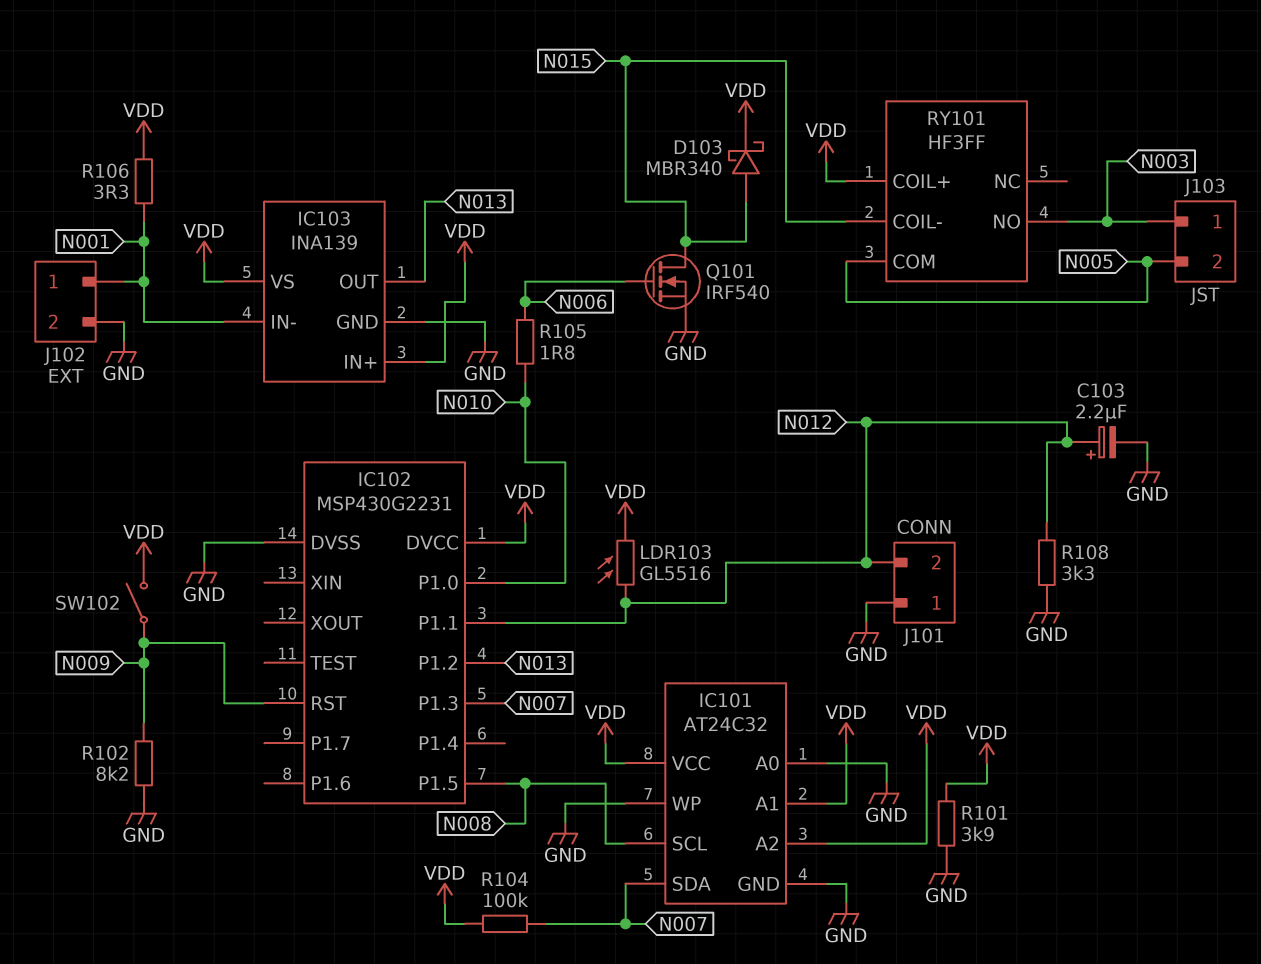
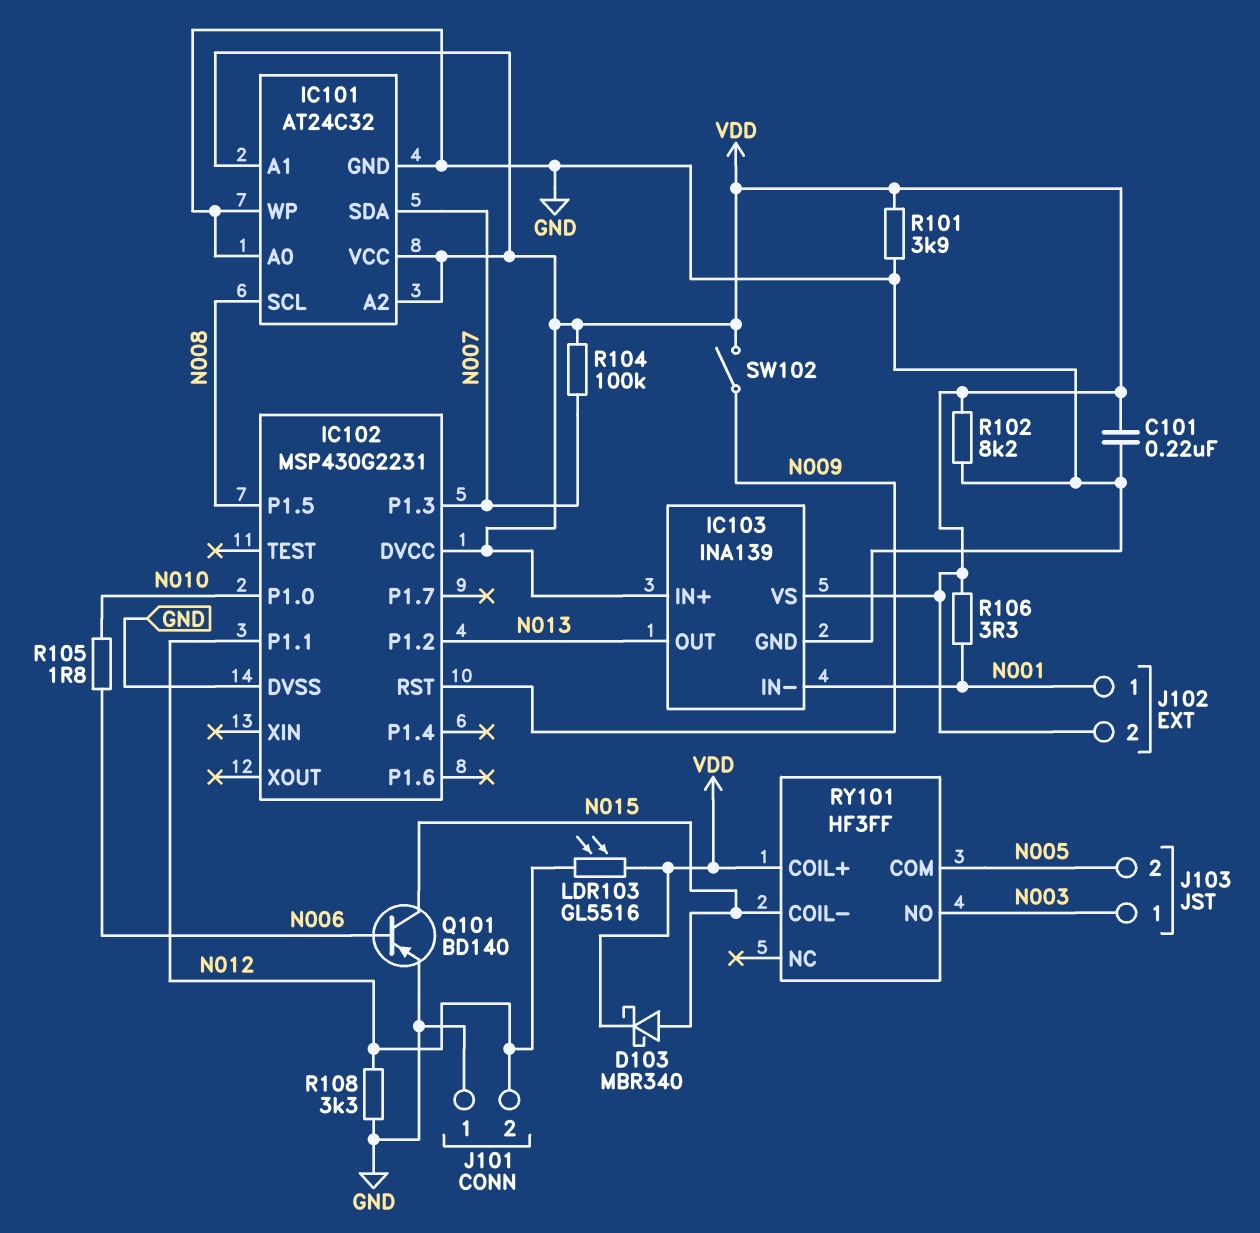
C101: none -> 220nF (GND, VDD)
C103: 2.2uF (plus N012, minus GND) -> none
J102 pin 2: GND -> VDD
Q101: NMOS IRF540 (G N006, D N015, S GND) -> PNP BD140 (B N006, C N015, E GND)
R102: 8.2k (GND, N009) -> 8.2k (GND, VDD)

